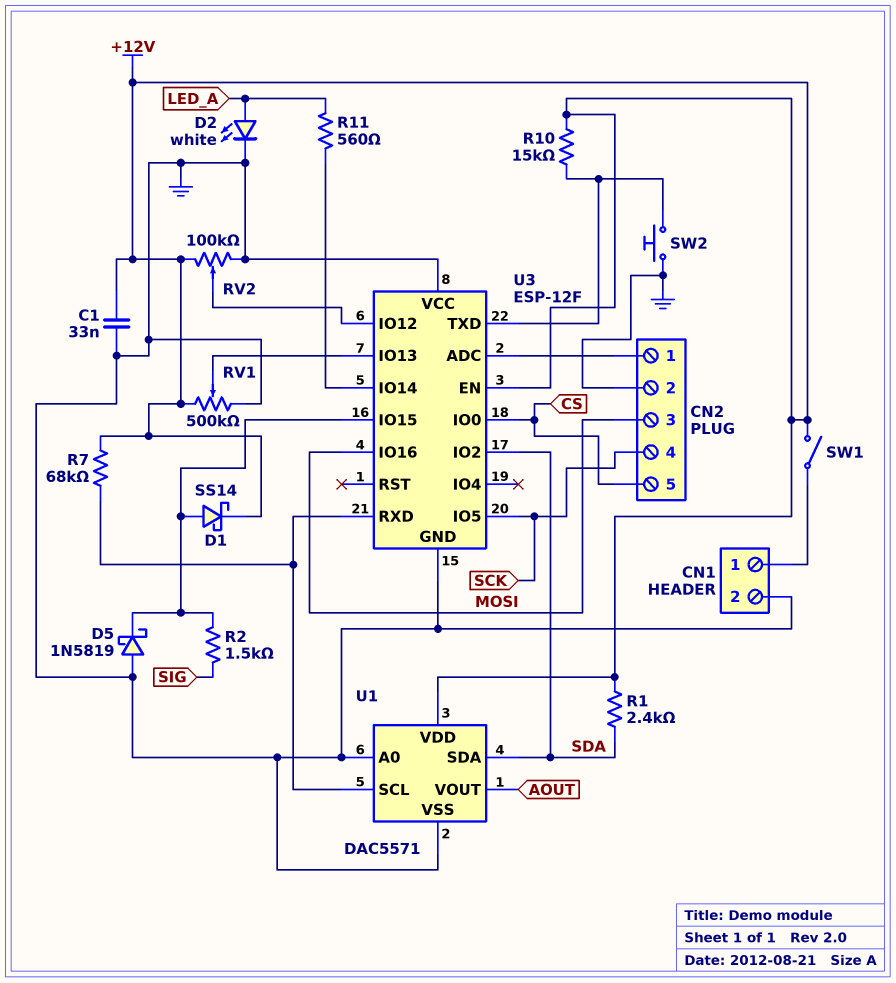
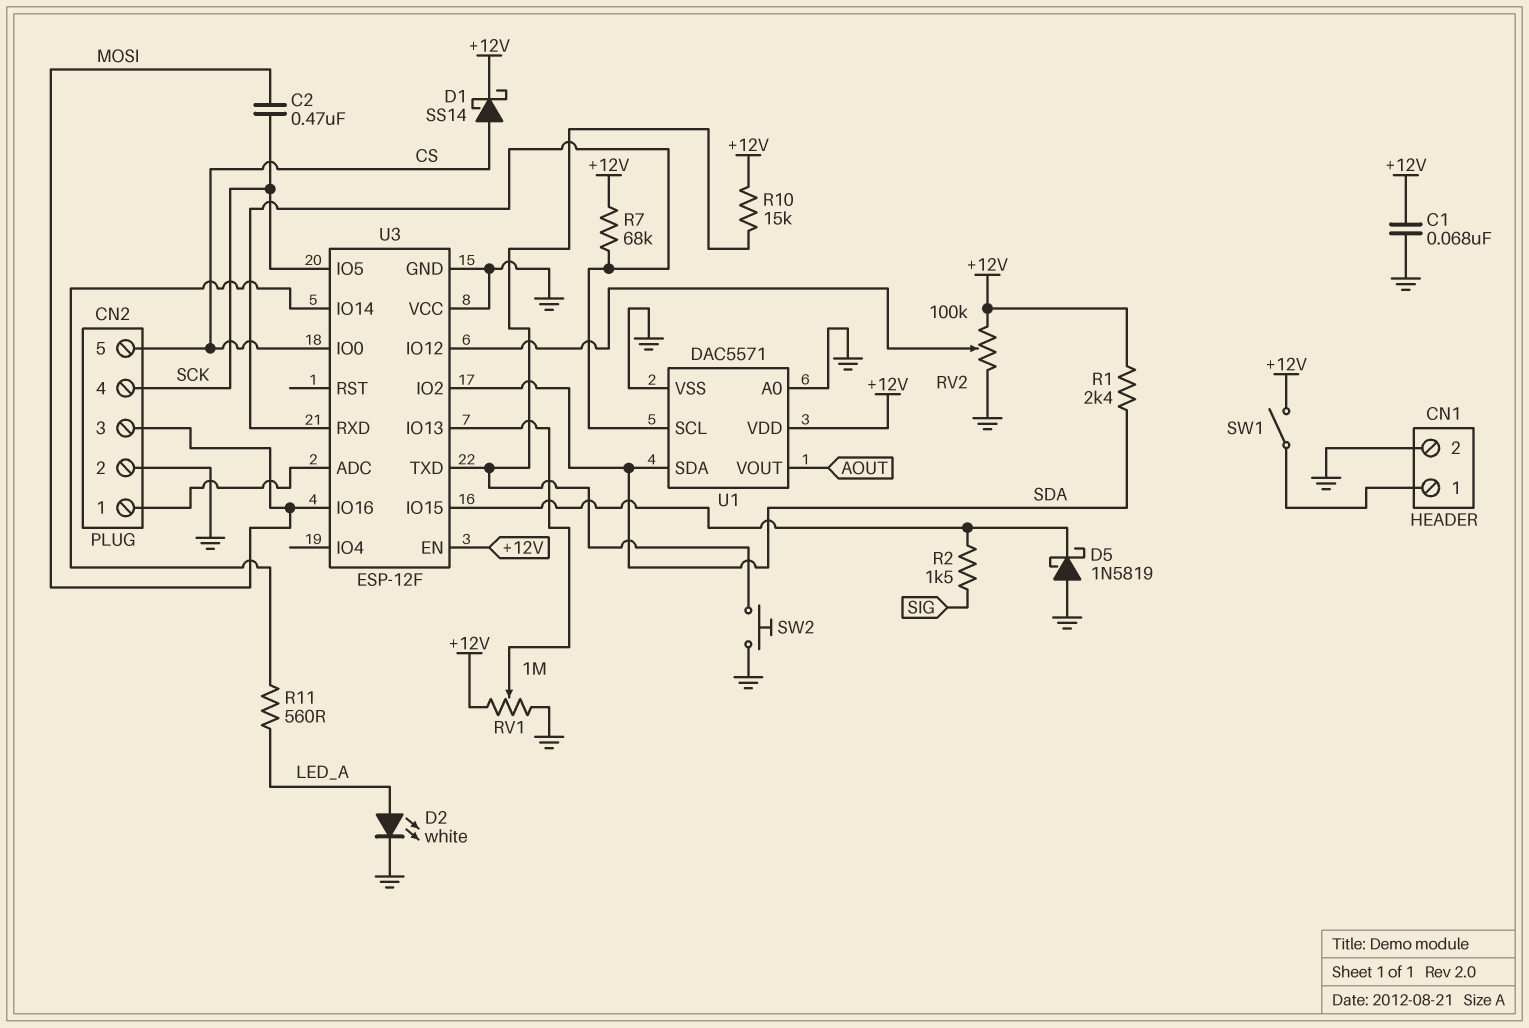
C1: 33nF (+12V, GND) -> 68nF (+12V, GND)
C2: none -> 470nF (MOSI, SCK)
D1: schottky SS14 (A U3/IO15, K +12V) -> schottky SS14 (A CS, K +12V)
RV1: 500k (+12V, GND, wiper U3/IO13) -> 1M (+12V, GND, wiper U3/IO13)

